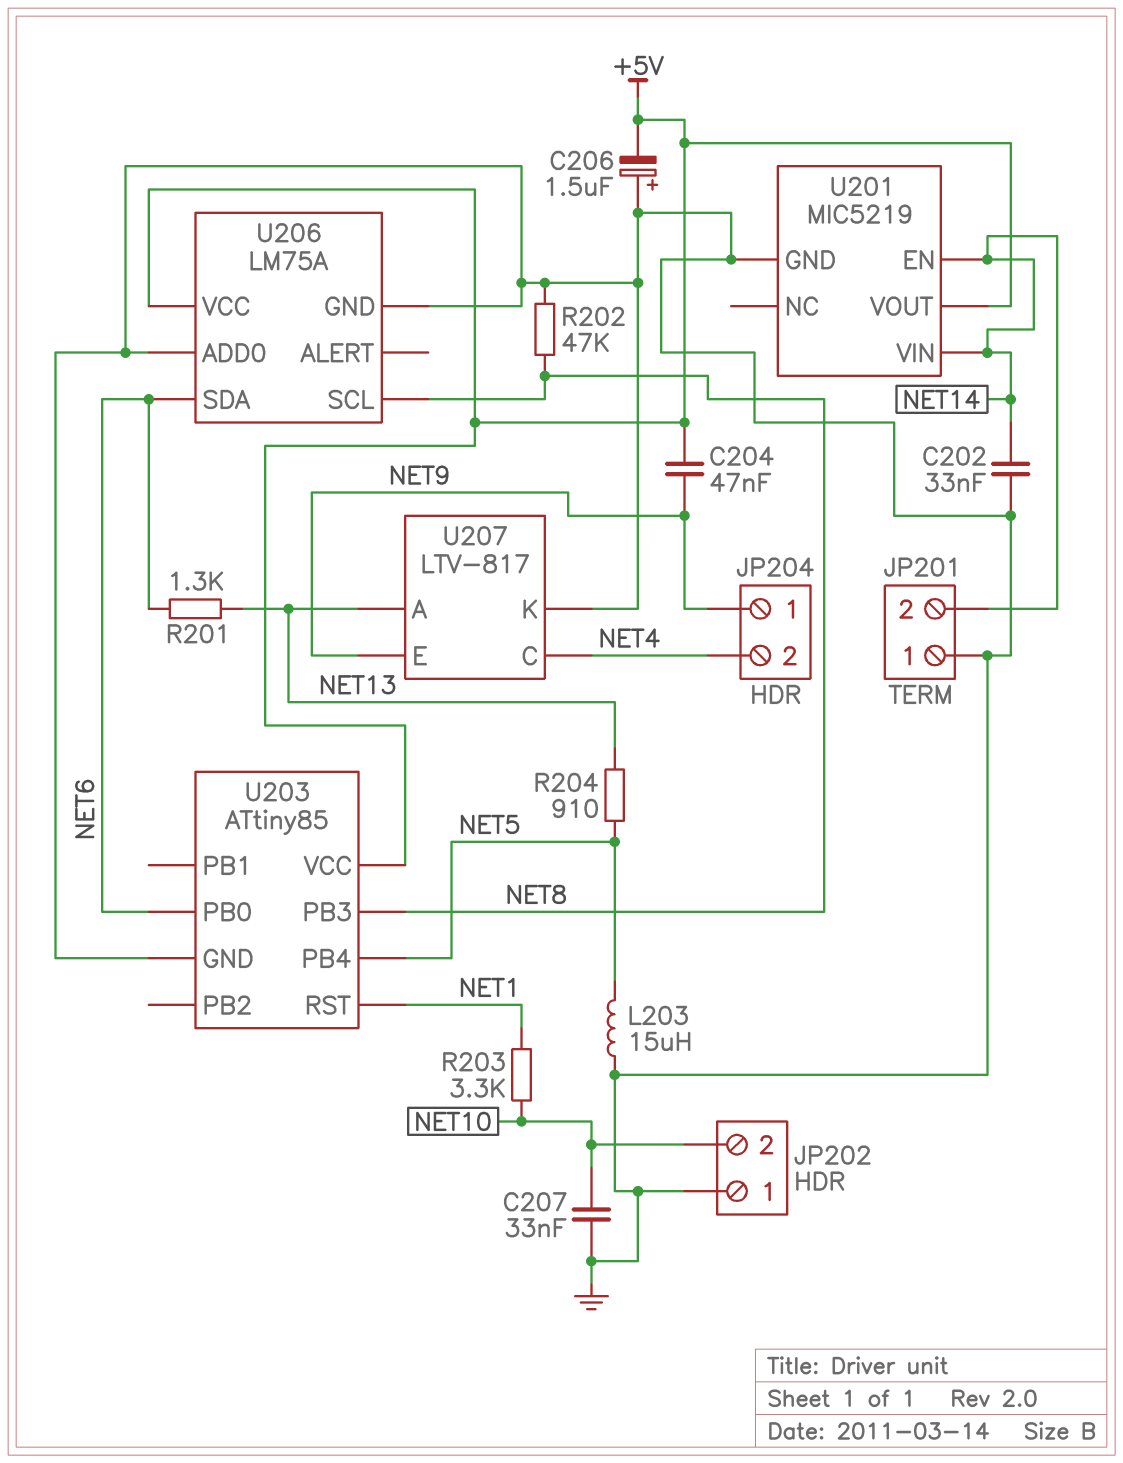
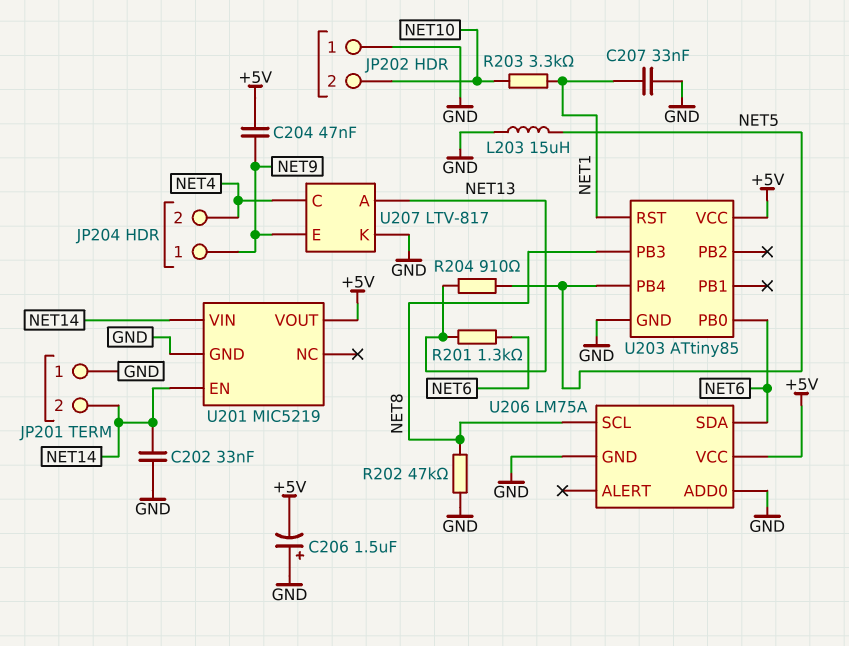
C207: 33nF (GND, NET10) -> 33nF (GND, NET1)

